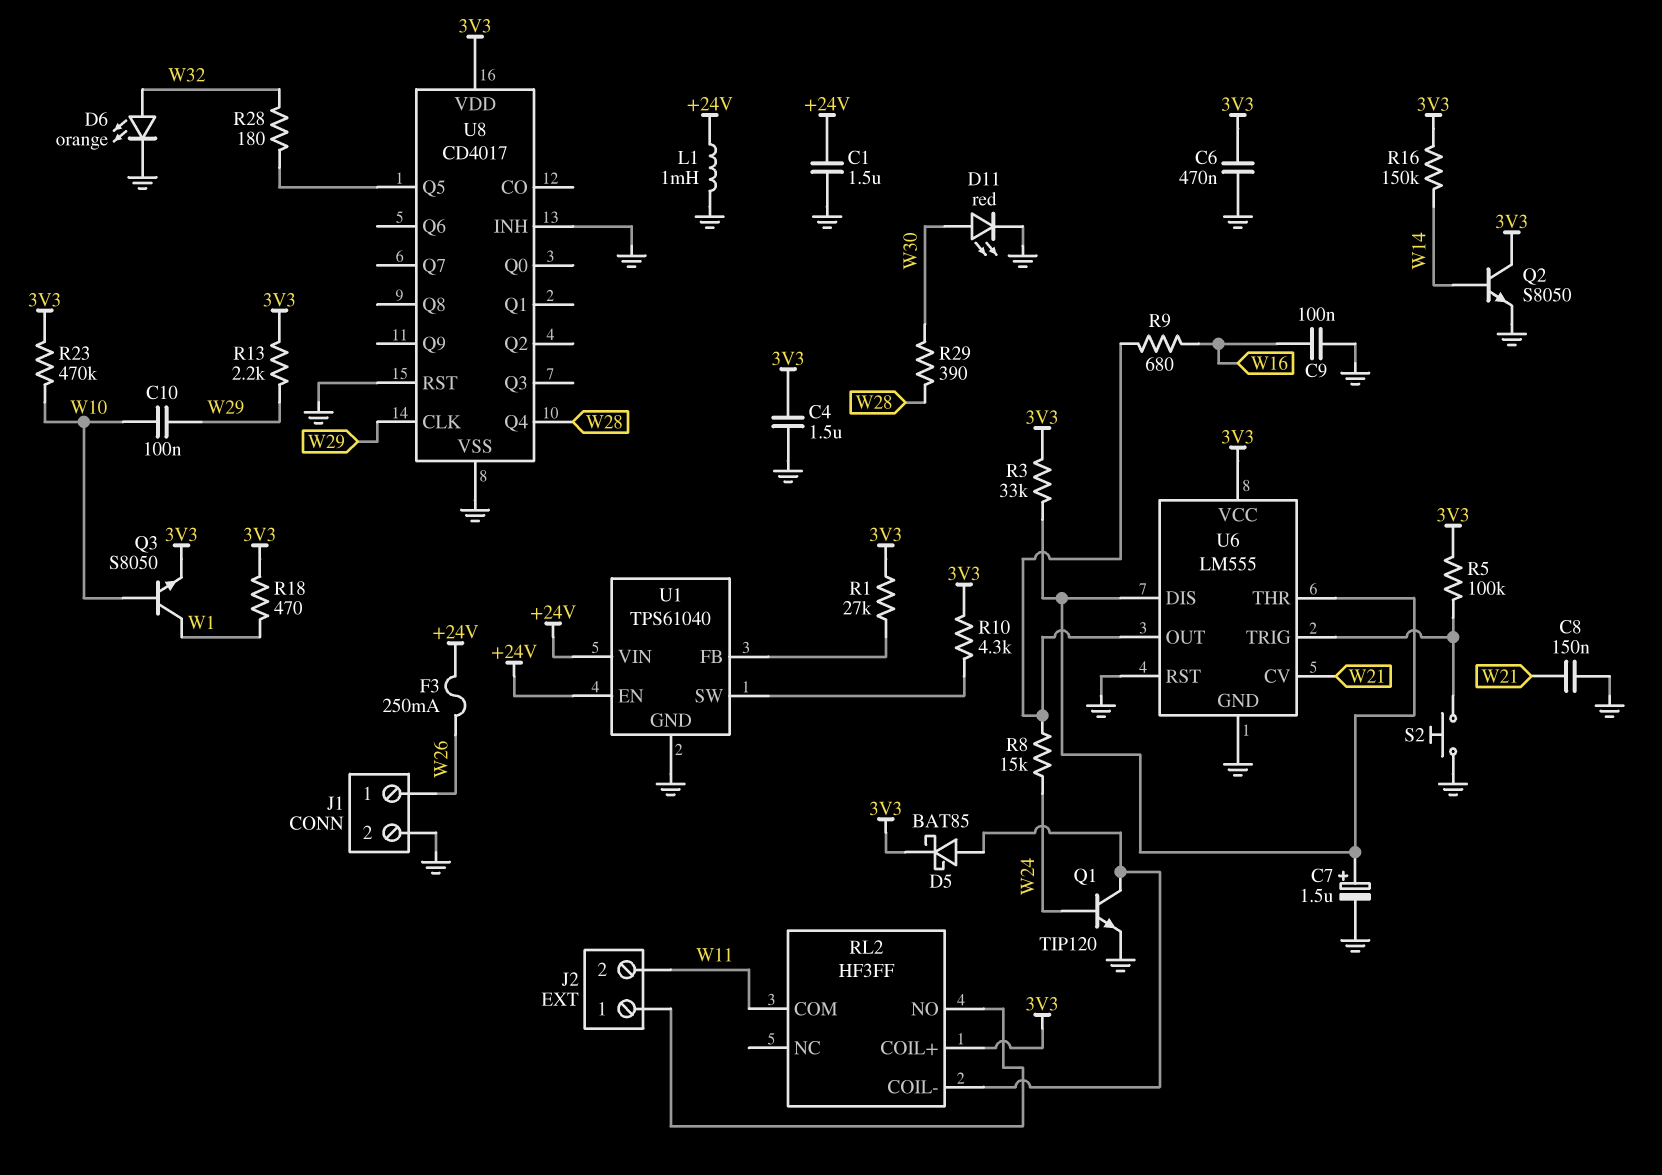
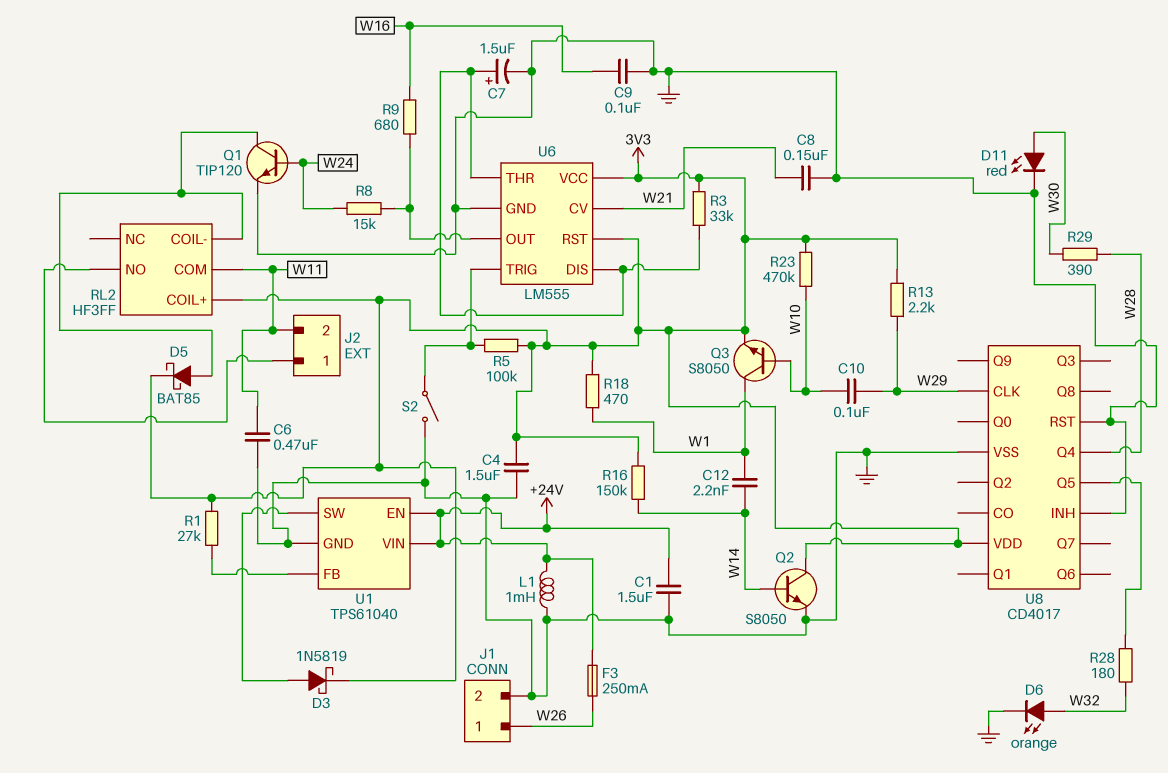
C6: 470nF (3V3, GND) -> 470nF (GND, W11)
C12: none -> 2.2nF (W1, W14)
D3: none -> schottky 1N5819 (A U1/SW, K 3V3)
R10: 4.3k (3V3, U1/SW) -> none
S2: button (GND, U6/TRIG) -> switch (GND, U6/TRIG)
U6 pin RST: GND -> 3V3

